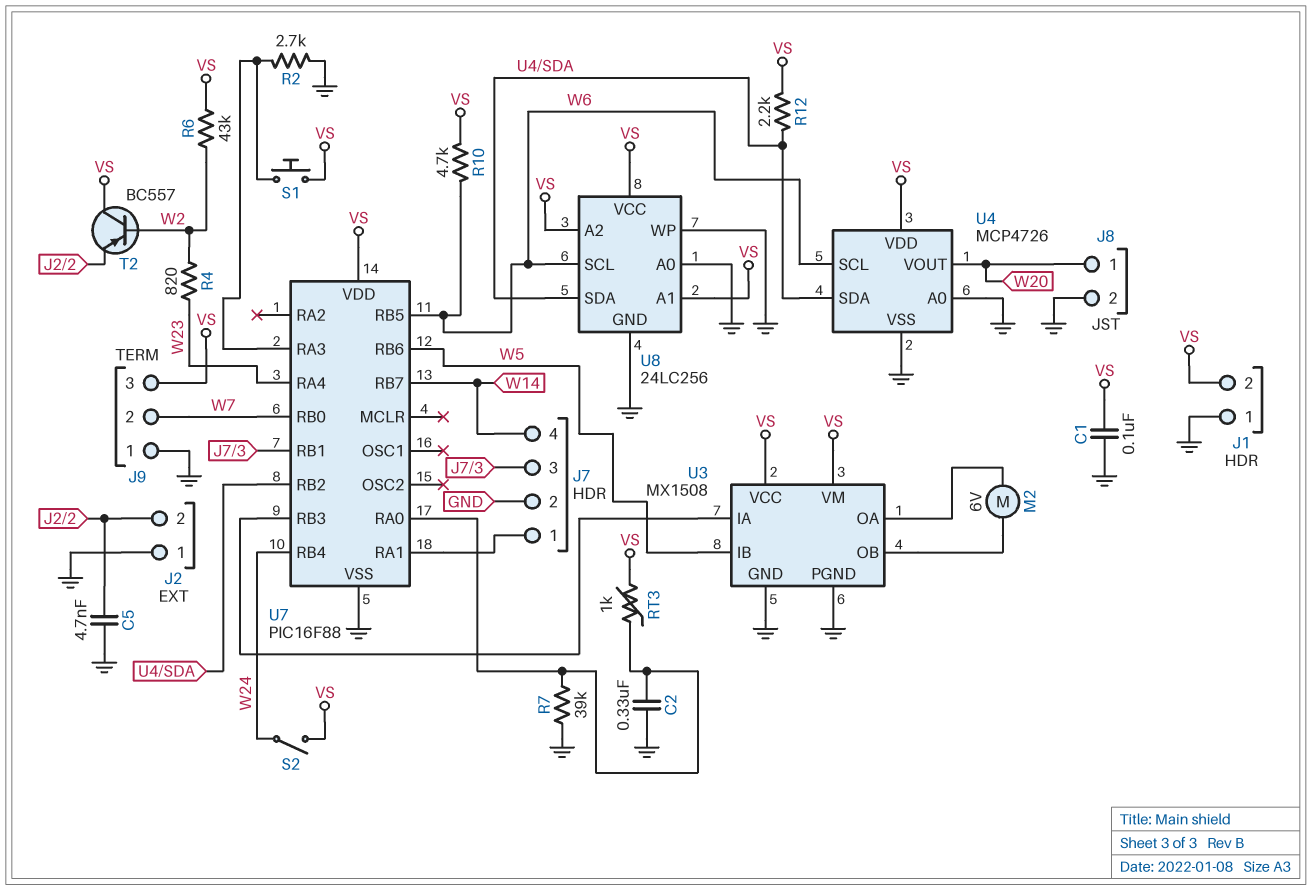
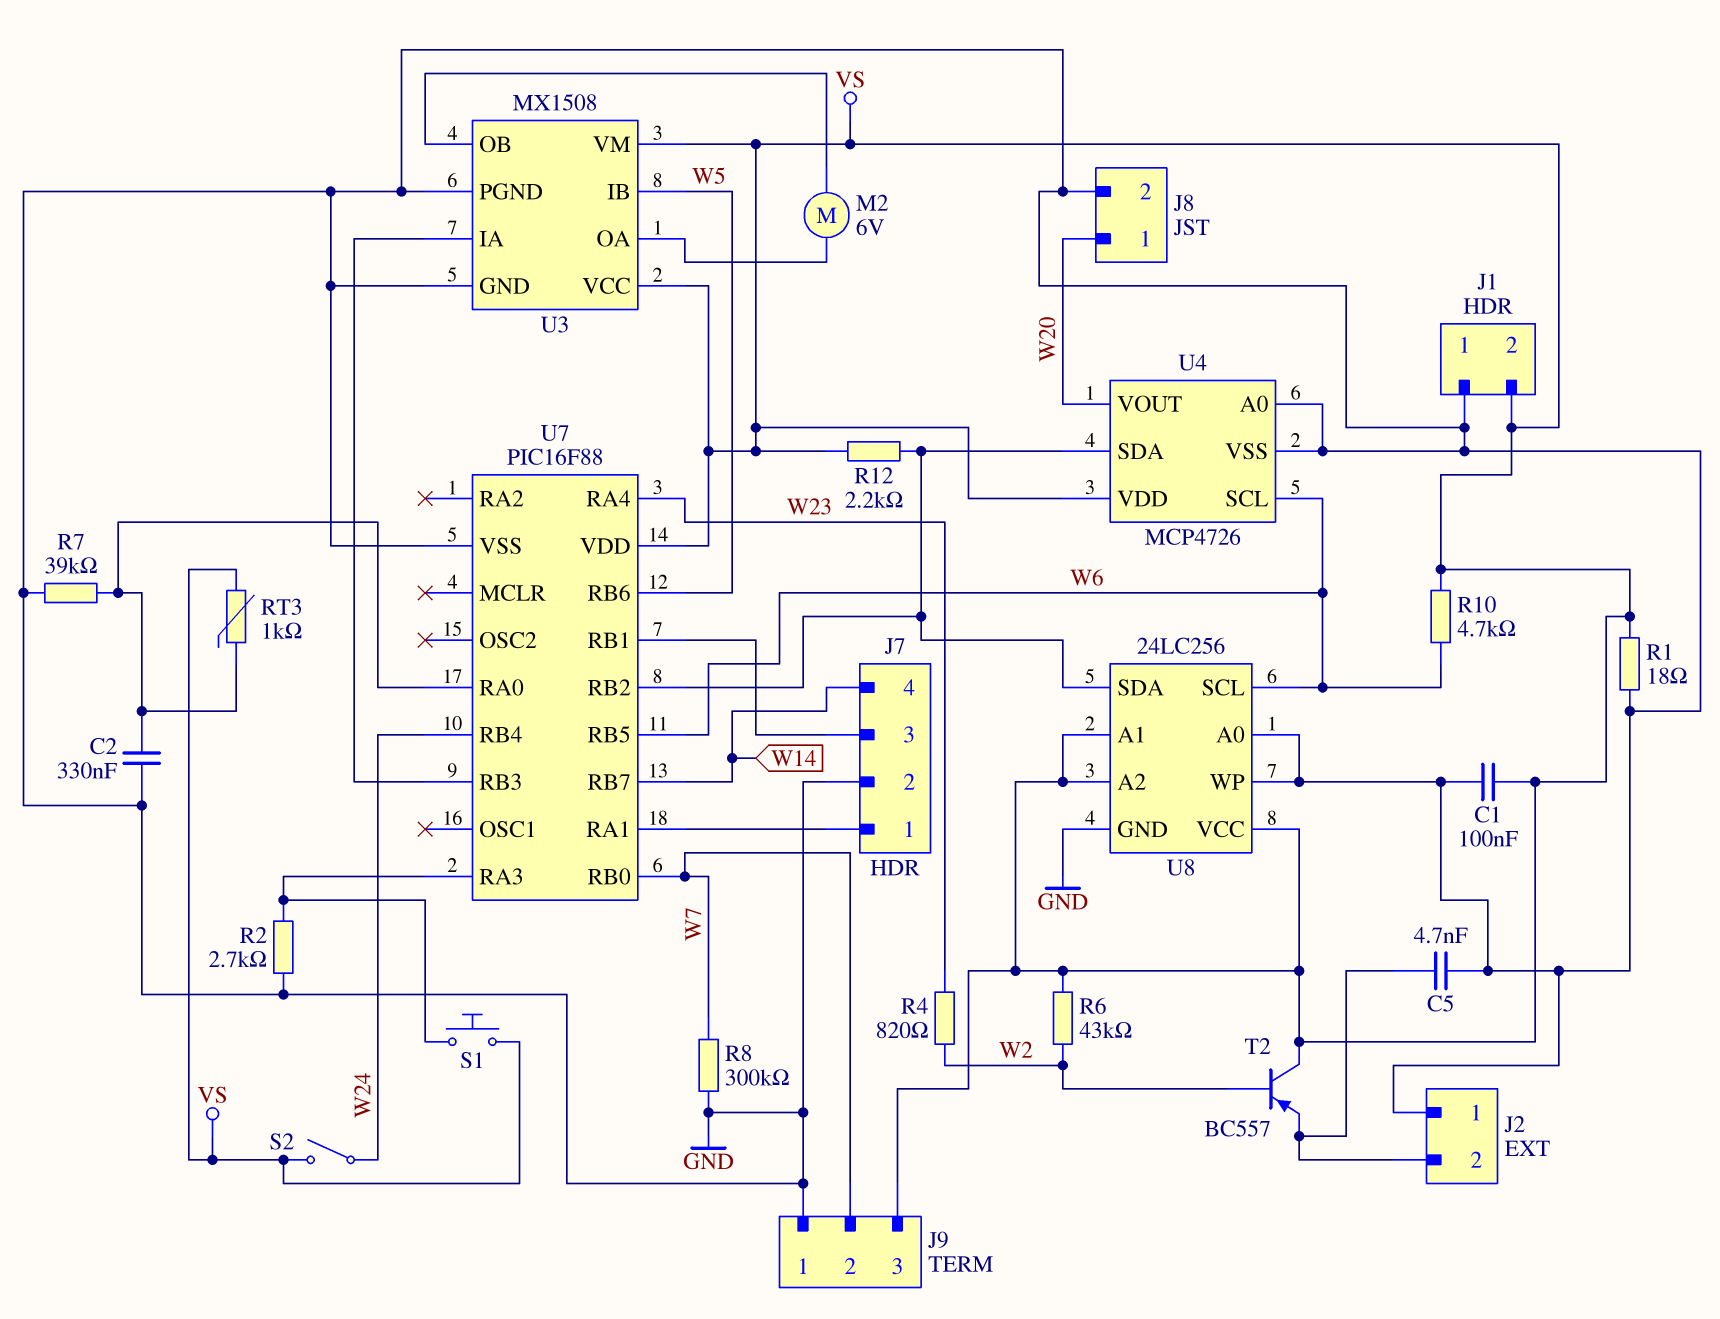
R1: none -> 18 (GND, VS)
R8: none -> 300k (GND, W7)

